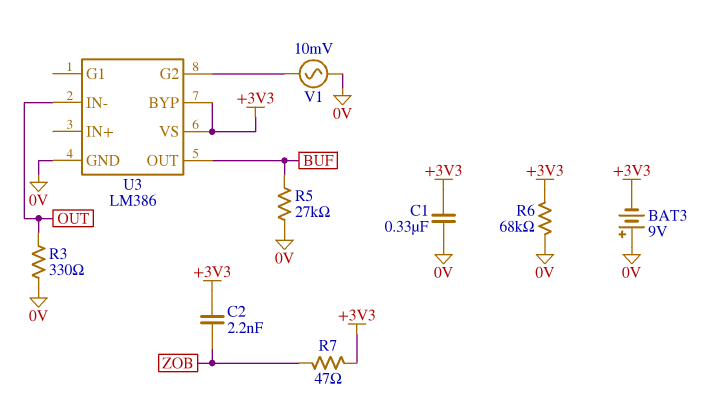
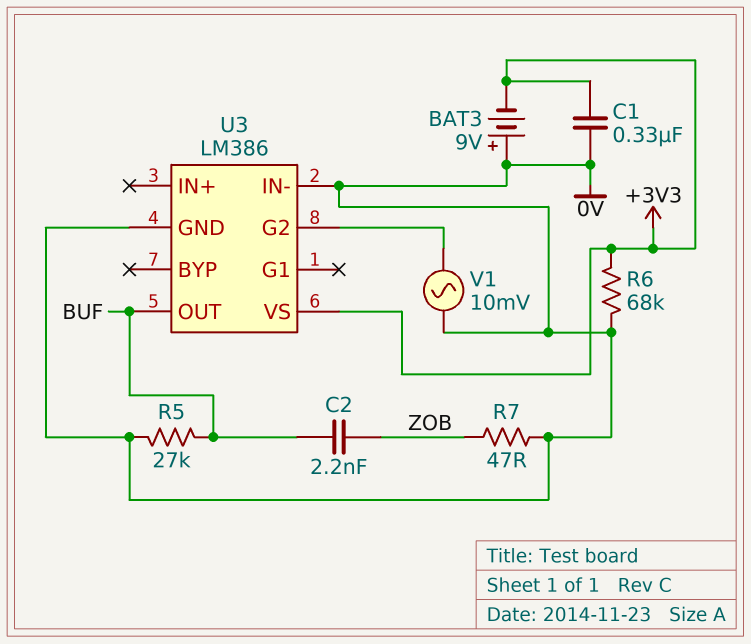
C2: 2.2nF (+3V3, ZOB) -> 2.2nF (BUF, ZOB)
R3: 330 (0V, OUT) -> none
R7: 47 (+3V3, ZOB) -> 47 (0V, ZOB)
U3 pin BYP: +3V3 -> none
U3 pin IN-: OUT -> 0V

